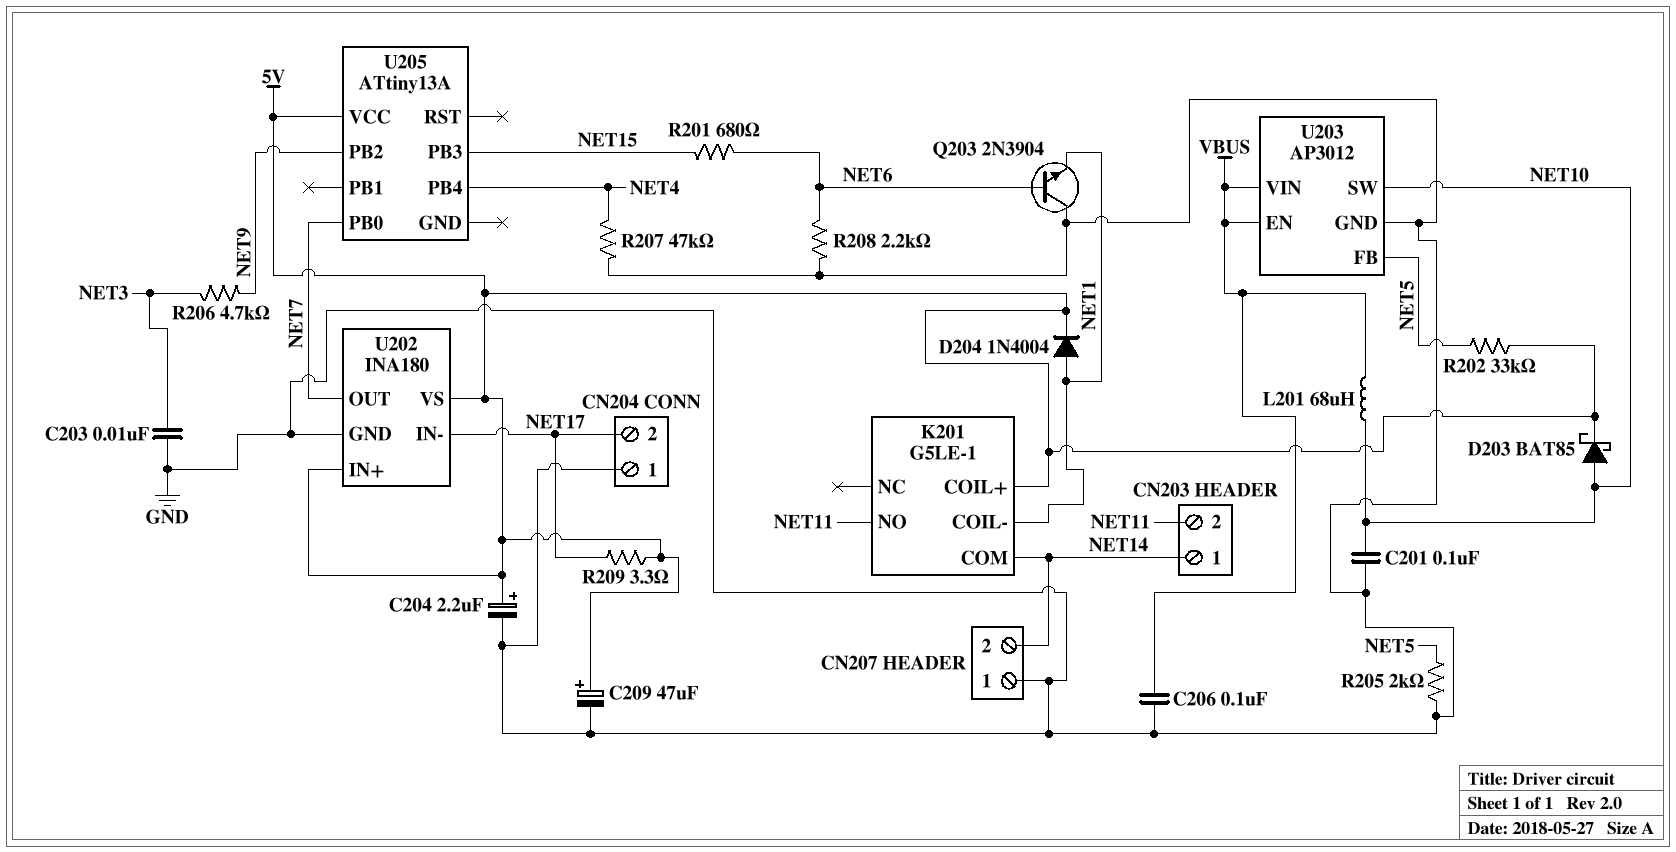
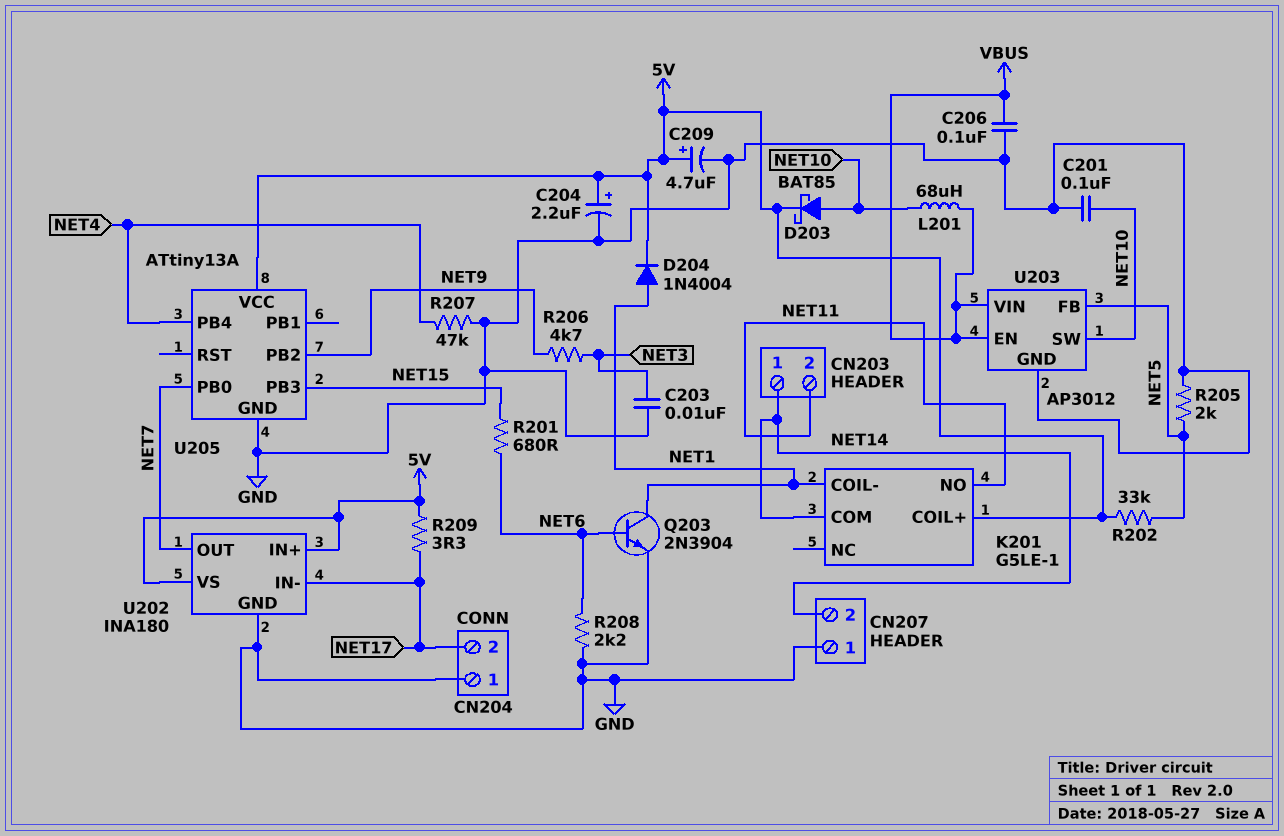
C209: 47uF (plus 5V, minus GND) -> 4.7uF (plus 5V, minus GND)
Q203: NPN 2N3904 (B NET6, C GND, E NET1) -> NPN 2N3904 (B NET6, C NET1, E GND)
U205 pin GND: none -> GND

